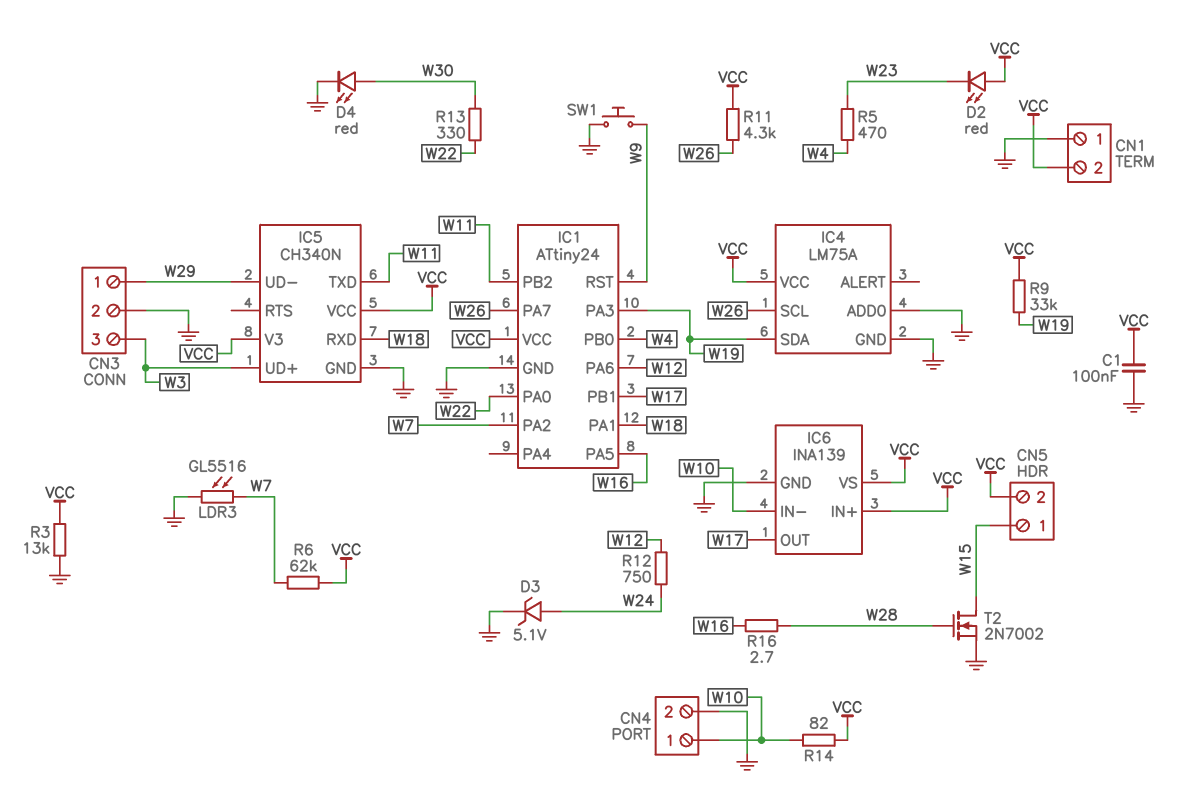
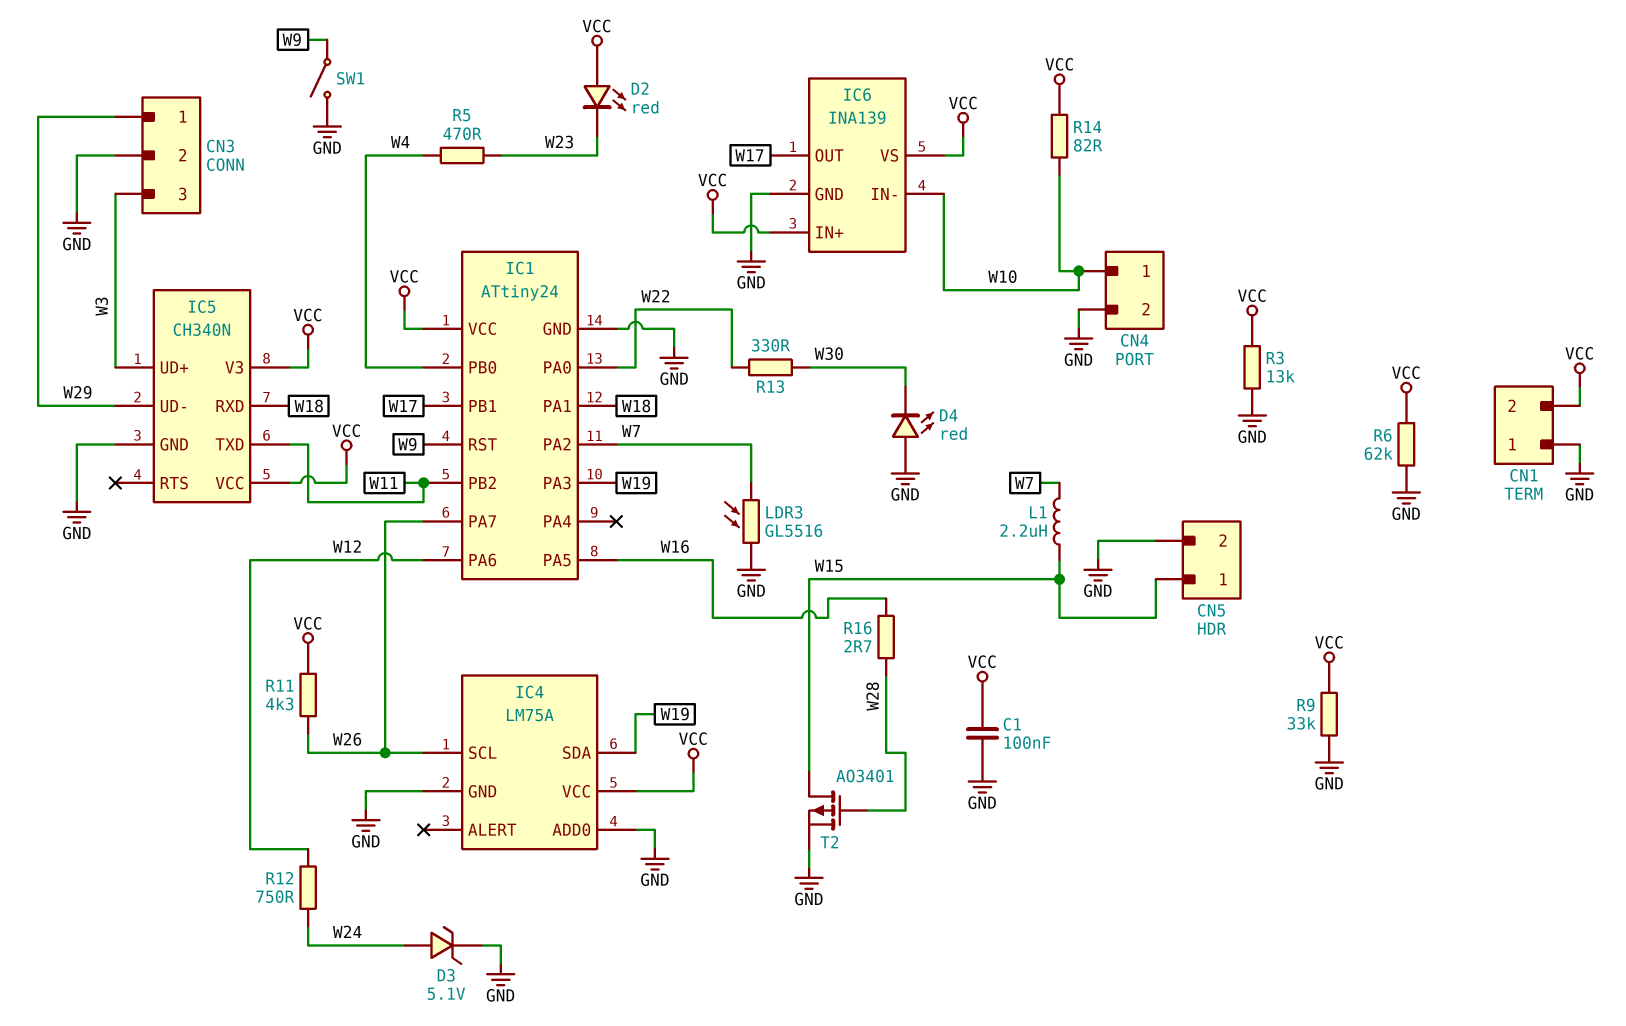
CN5 pin 2: VCC -> GND
D4: LED red (A W30, K GND) -> LED red (A GND, K W30)
L1: none -> 2.2uH (W7, W15)
R6: 62k (VCC, W7) -> 62k (GND, VCC)
R9: 33k (VCC, W19) -> 33k (GND, VCC)
SW1: button (GND, W9) -> switch (GND, W9)
T2: NMOS 2N7002 (G W28, D W15, S GND) -> PMOS AO3401 (G W28, D W15, S GND)

